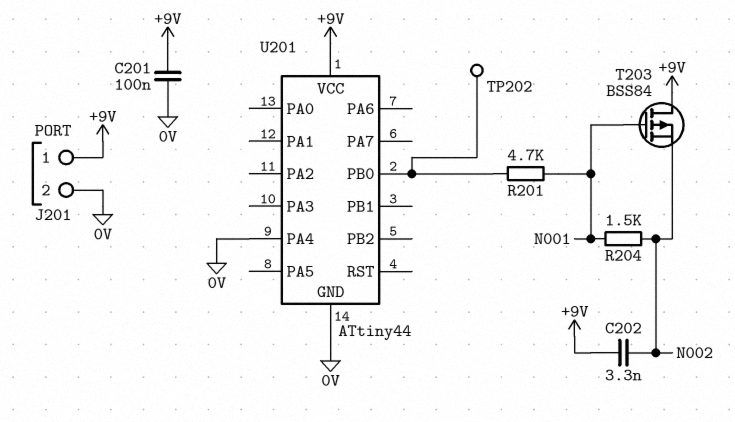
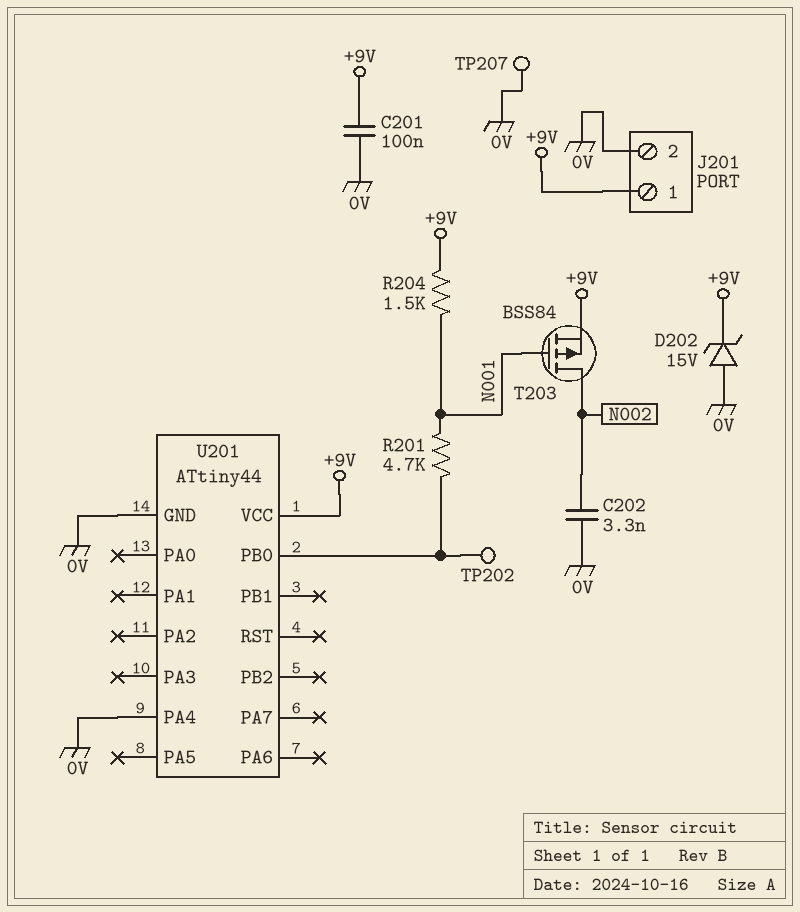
C202: 3.3nF (+9V, N002) -> 3.3nF (0V, N002)
D202: none -> zener 15V (A 0V, K +9V)
R204: 1.5k (N001, N002) -> 1.5k (+9V, N001)
T203: PMOS BSS84 (G N001, D +9V, S N002) -> PMOS BSS84 (G N001, D N002, S +9V)
TP207: none -> test point (0V)

